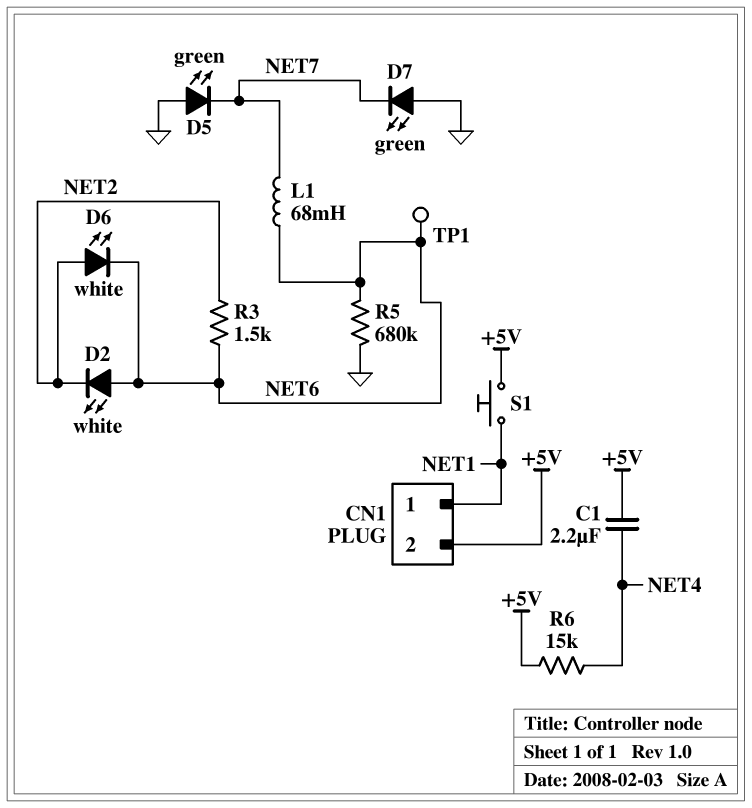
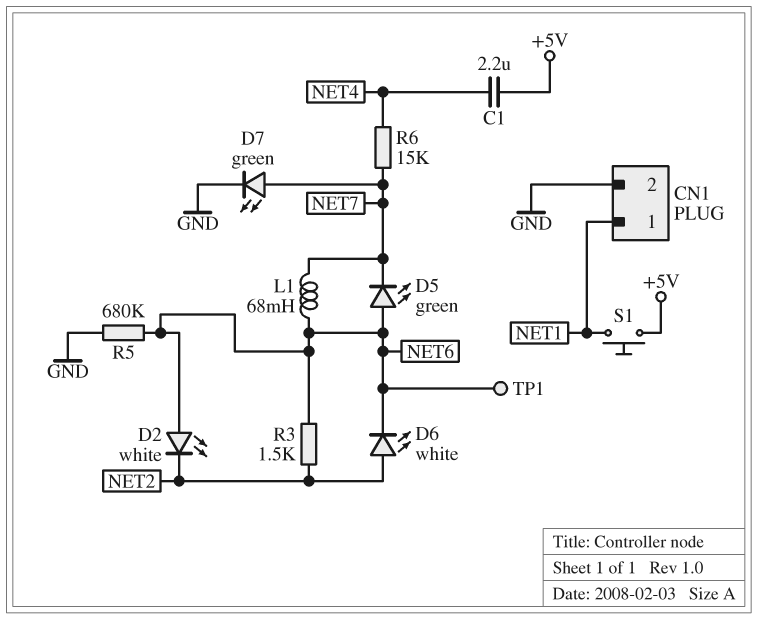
CN1 pin 2: +5V -> GND
D5: LED green (A GND, K NET7) -> LED green (A NET6, K NET7)
D7: LED green (A GND, K NET7) -> LED green (A NET7, K GND)
R6: 15k (+5V, NET4) -> 15k (NET4, NET7)

